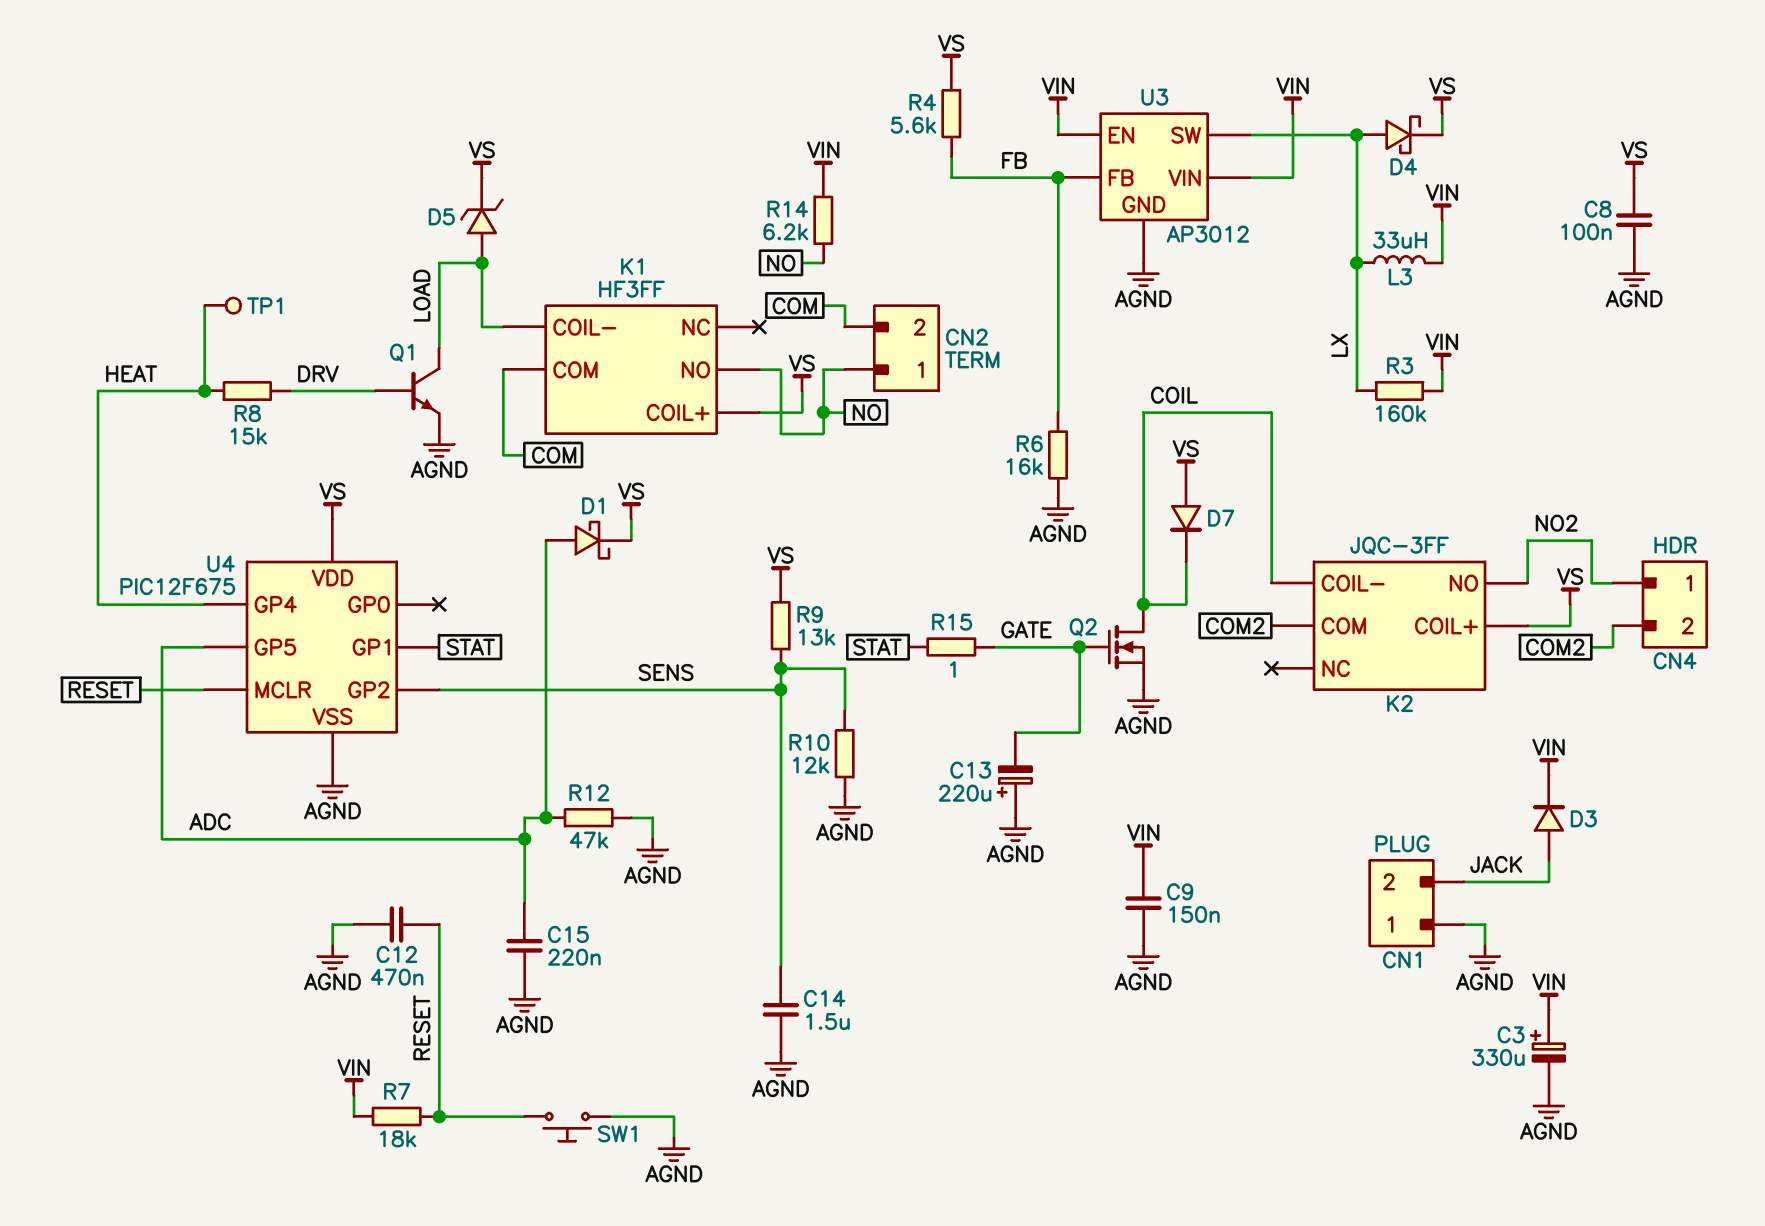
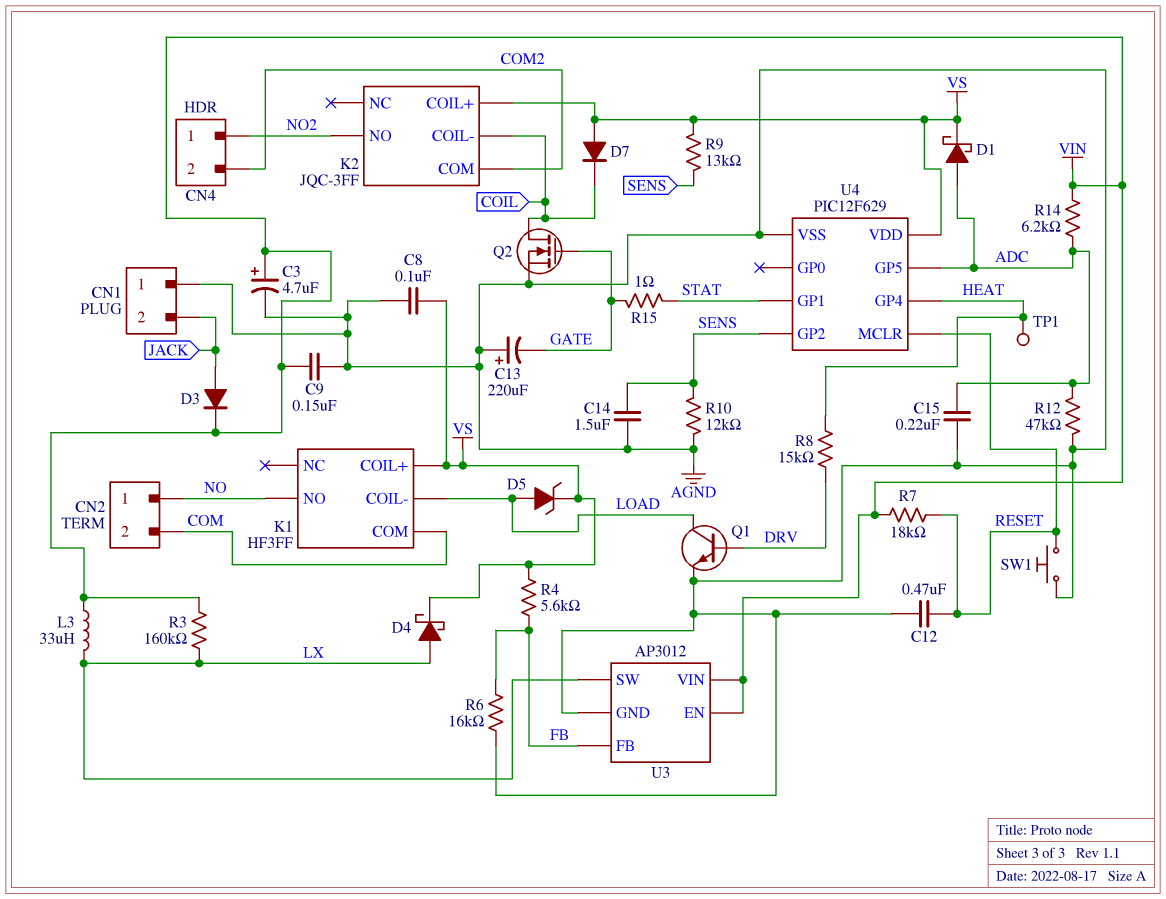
C3: 330uF (plus VIN, minus AGND) -> 4.7uF (plus VIN, minus AGND)
R14: 6.2k (NO, VIN) -> 6.2k (ADC, VIN)
U4: PIC12F675 -> PIC12F629

